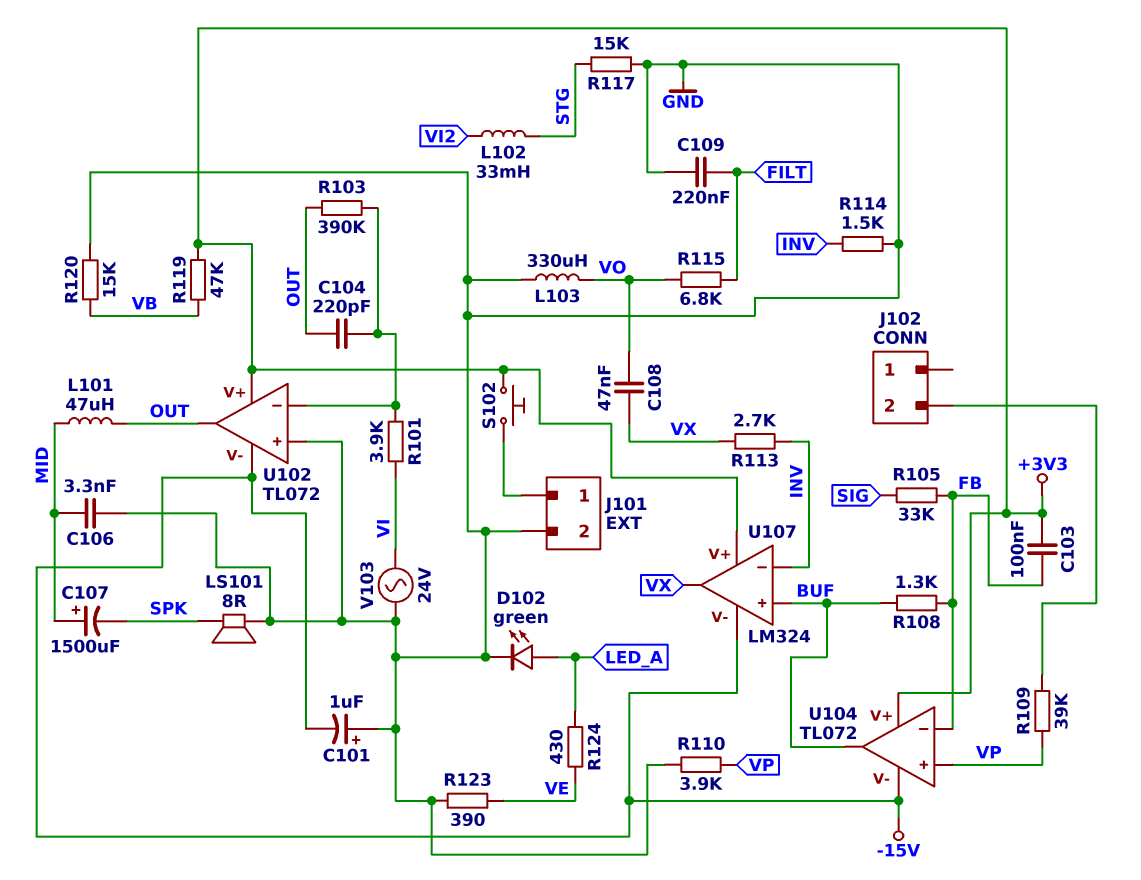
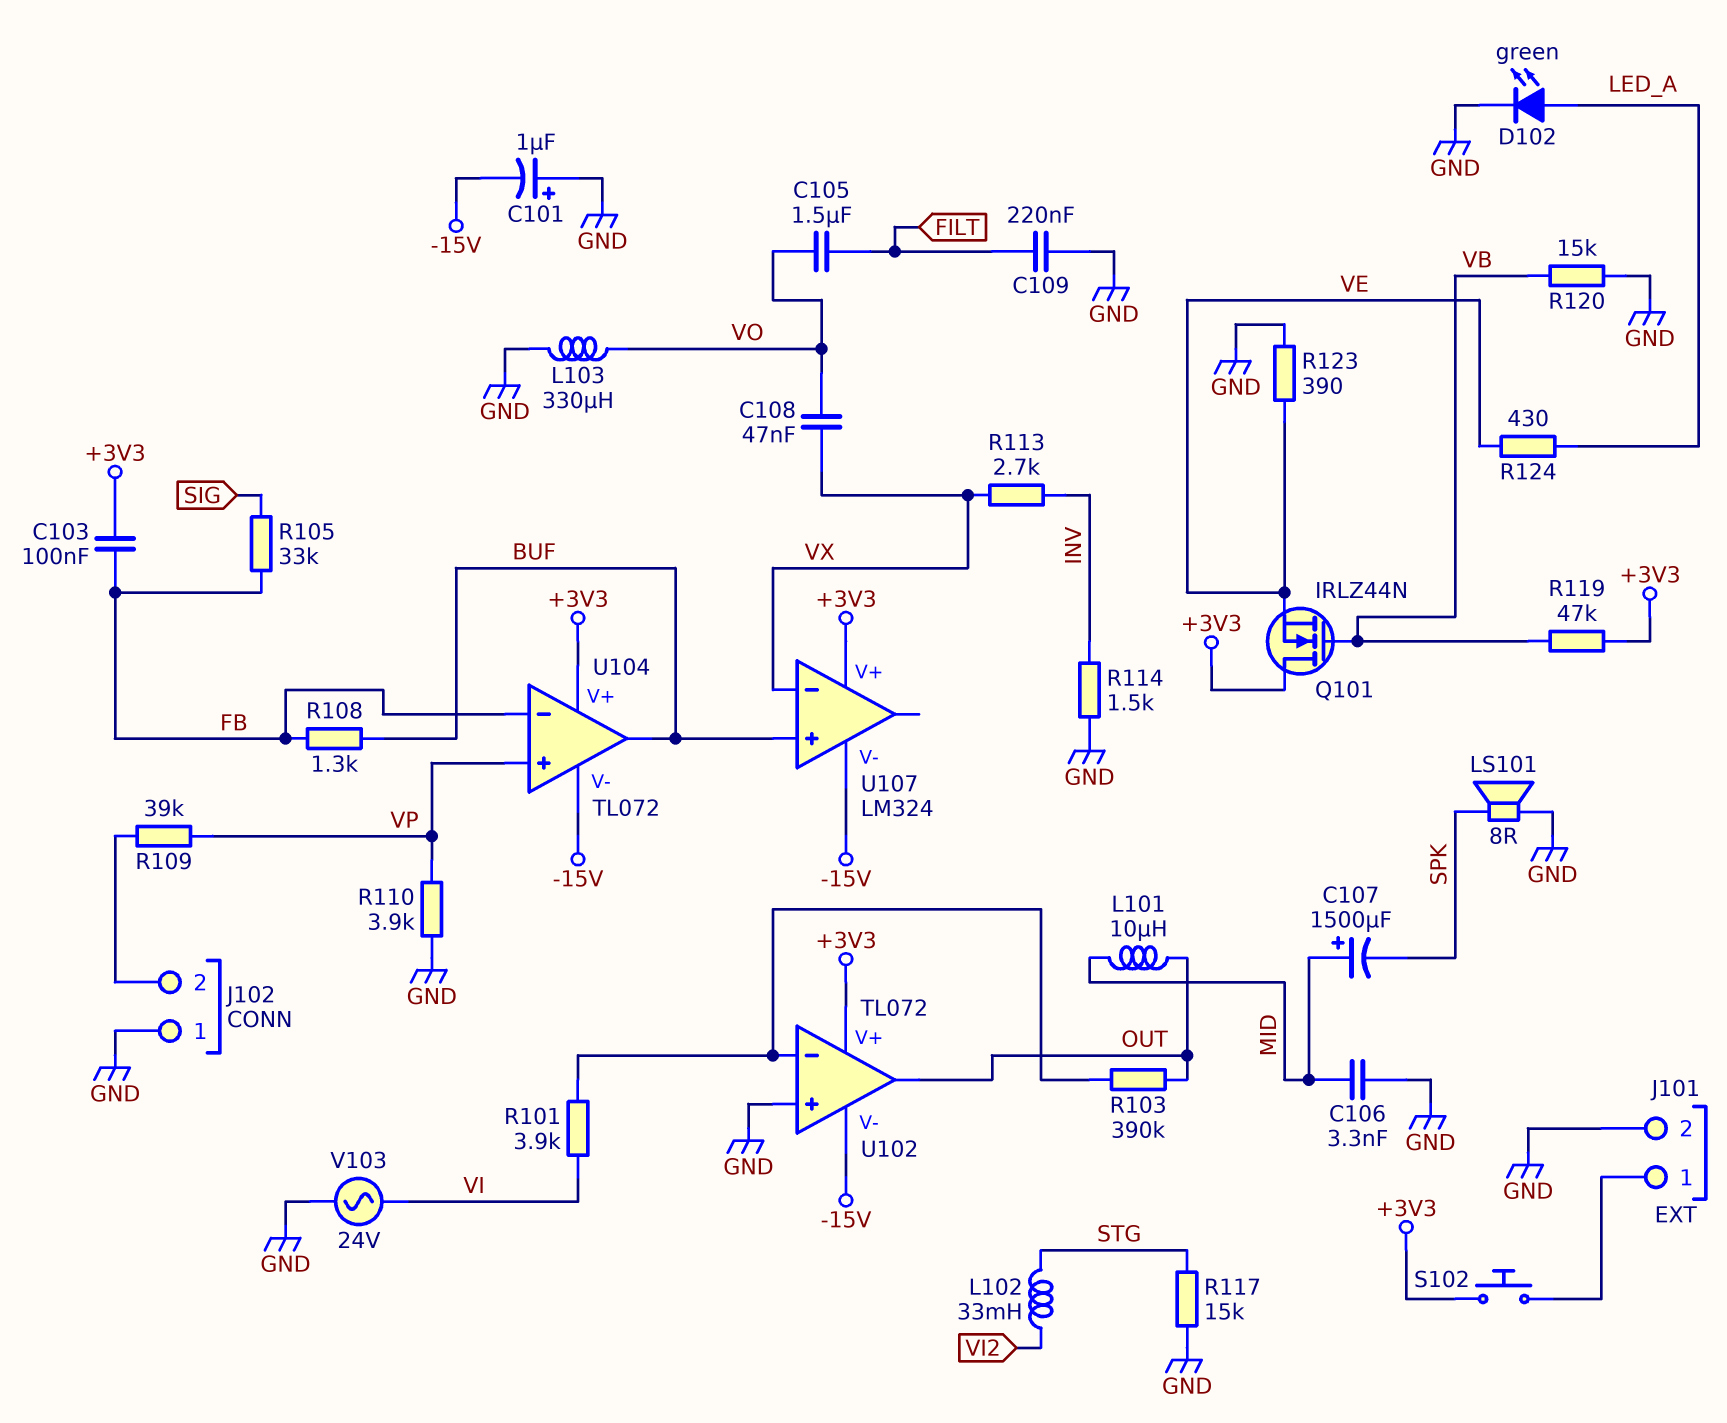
C104: 220pF (OUT, U102/in-) -> none
C105: none -> 1.5uF (FILT, VO)
J102 pin 1: none -> GND
L101: 47uH (MID, OUT) -> 10uH (MID, OUT)
Q101: none -> NMOS IRLZ44N (G VB, D +3V3, S VE)
R115: 6.8k (FILT, VO) -> none
U107 pin in-: INV -> VX
U107 pin out: VX -> none

